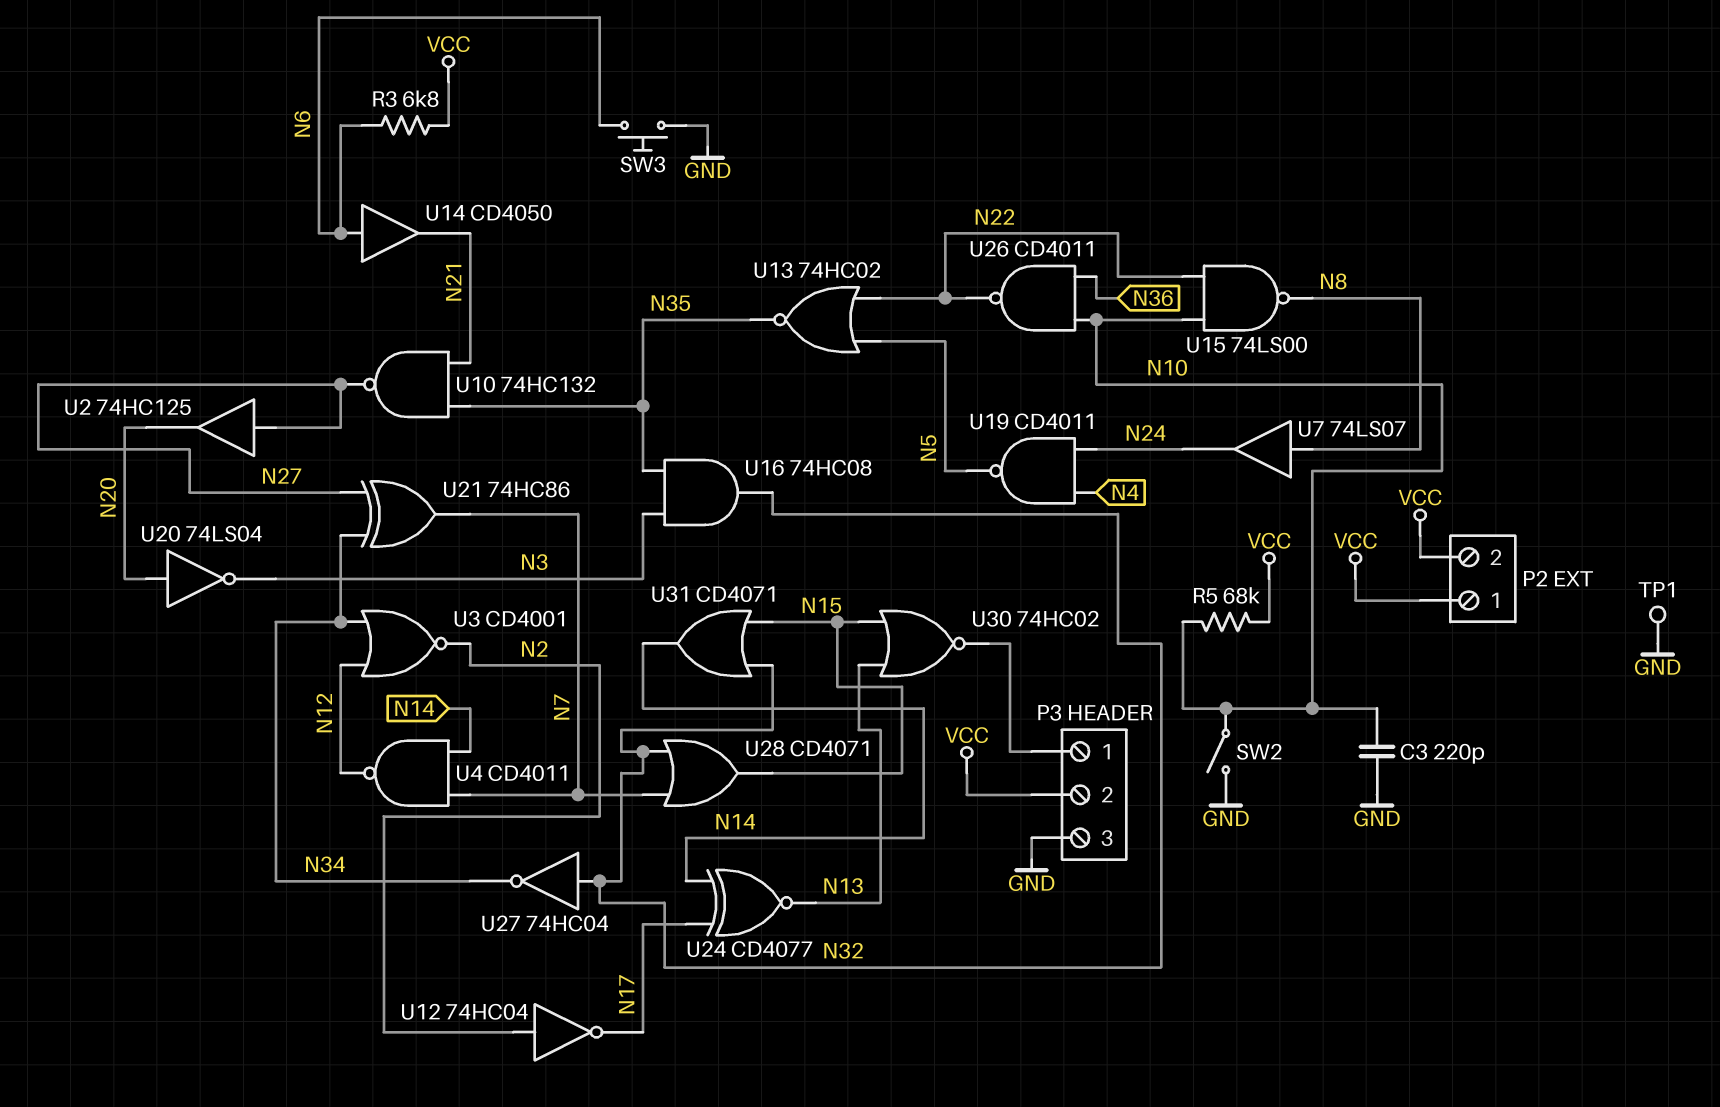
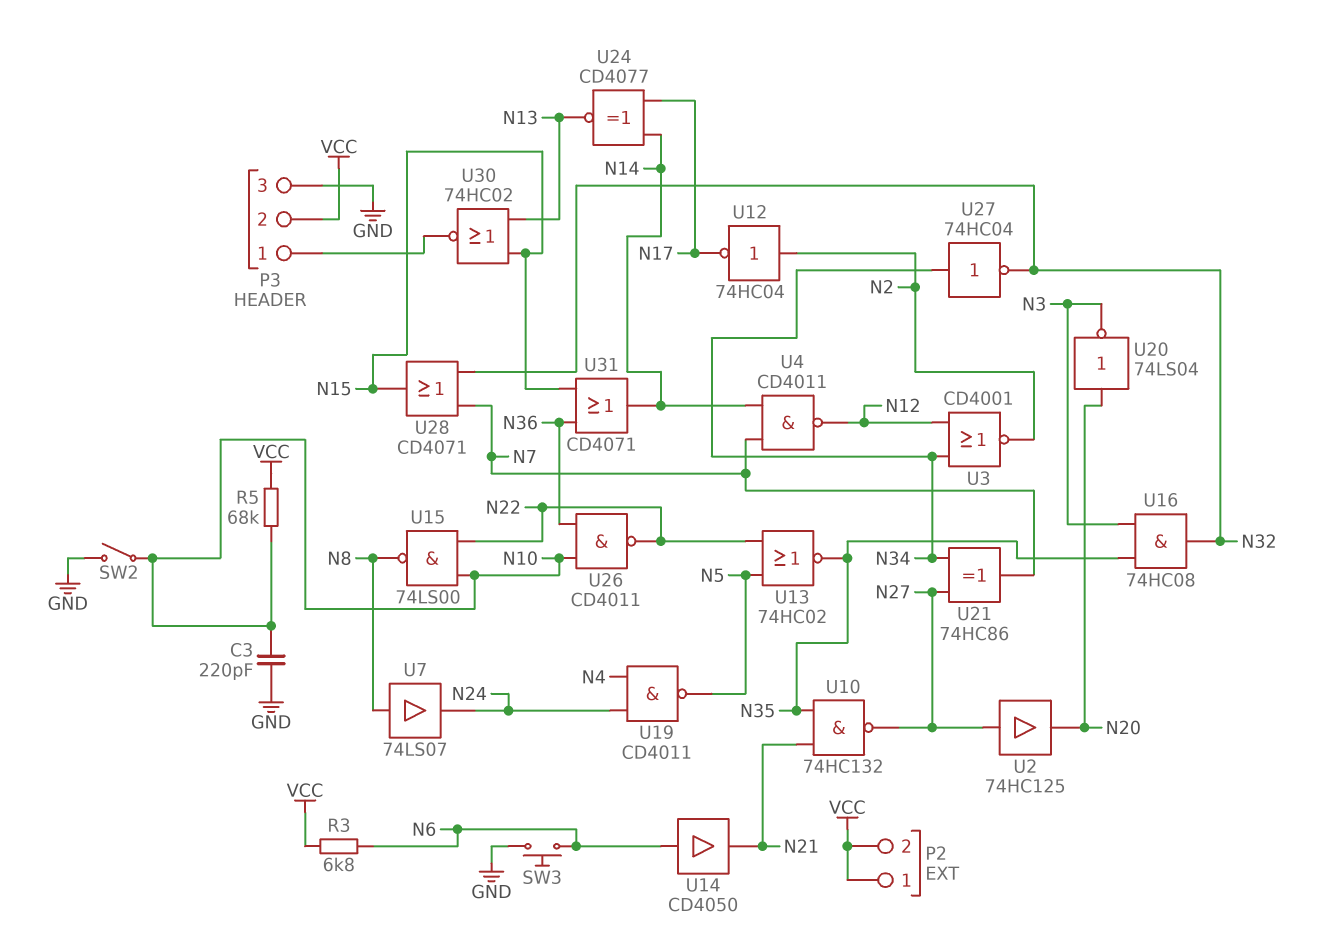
TP1: test point (GND) -> none
U27: NOT 74HC04 (in N32, out N34) -> NOT 74HC04 (in N34, out N32)
U31: OR CD4071 (in N15, in N32, out N14) -> OR CD4071 (in N15, in N36, out N14)

